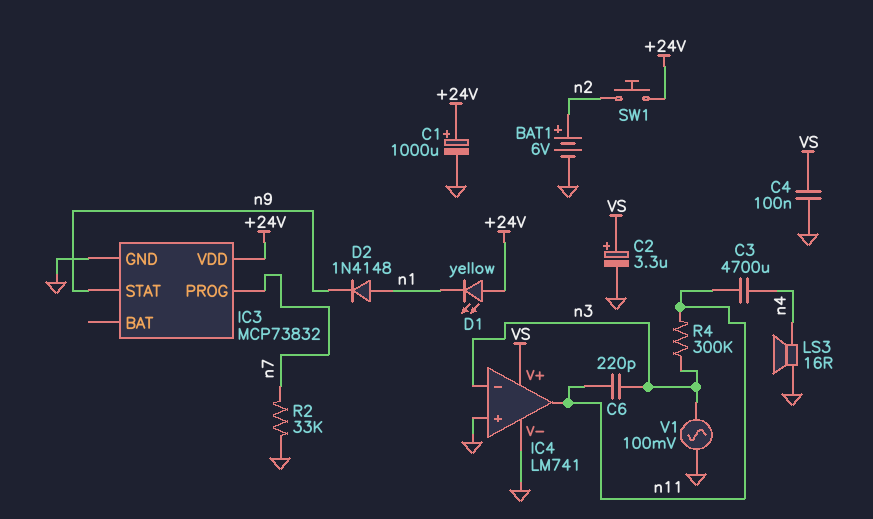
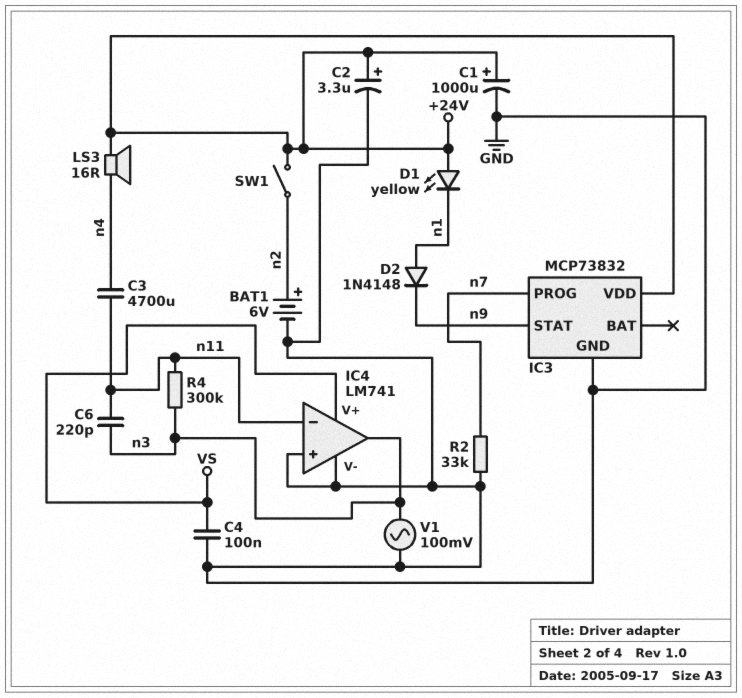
C2: 3.3uF (plus VS, minus GND) -> 3.3uF (plus +24V, minus GND)
IC4 pin in-: n3 -> n11
IC4 pin out: n11 -> n3
LS3: speaker 16R (GND, n4) -> speaker 16R (+24V, n4)
SW1: button (+24V, n2) -> switch (+24V, n2)

